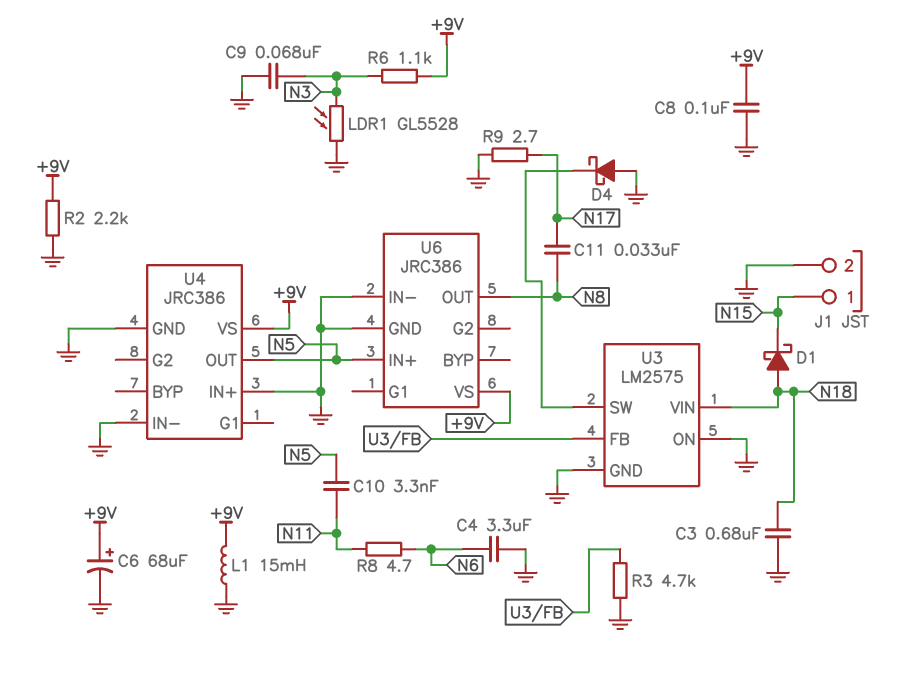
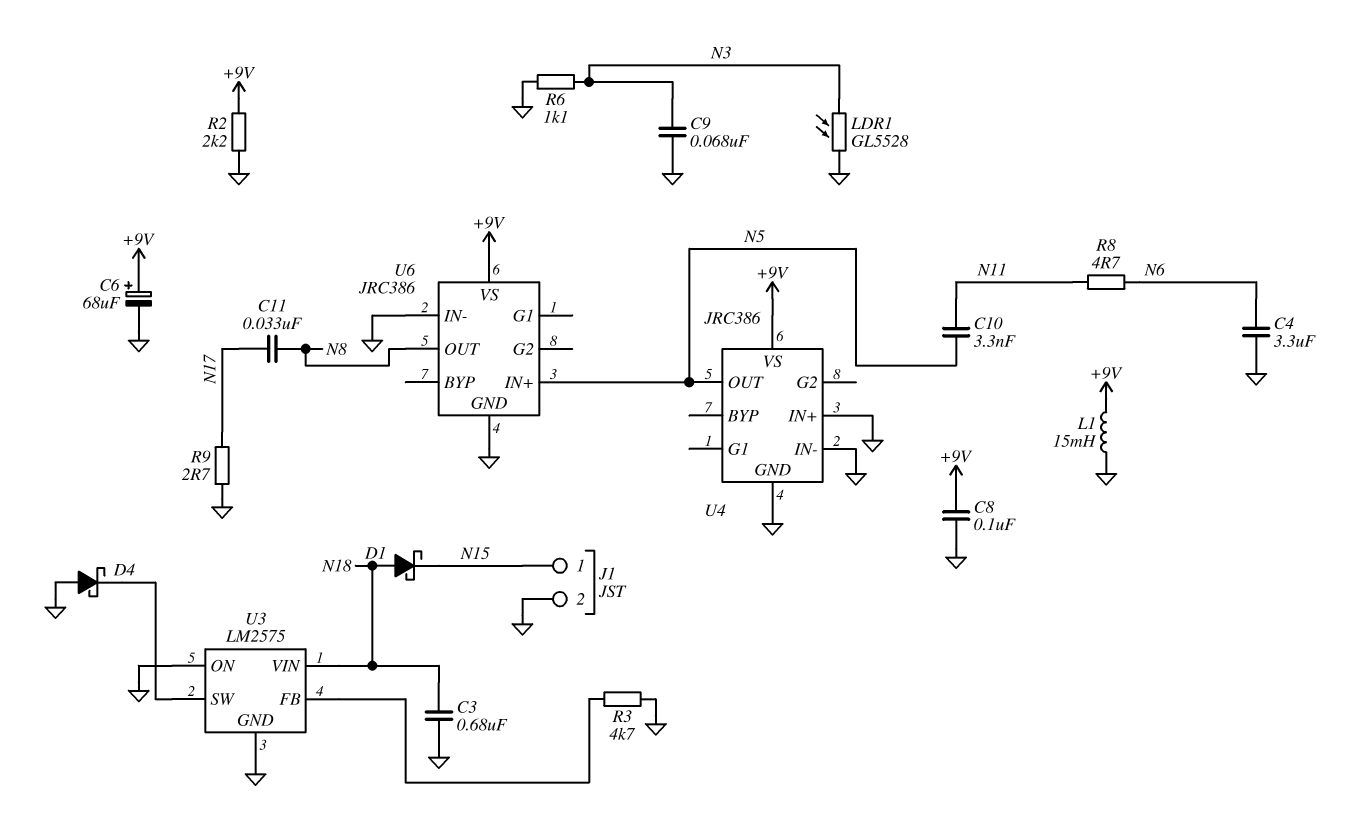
R6: 1.1k (+9V, N3) -> 1.1k (GND, N3)

